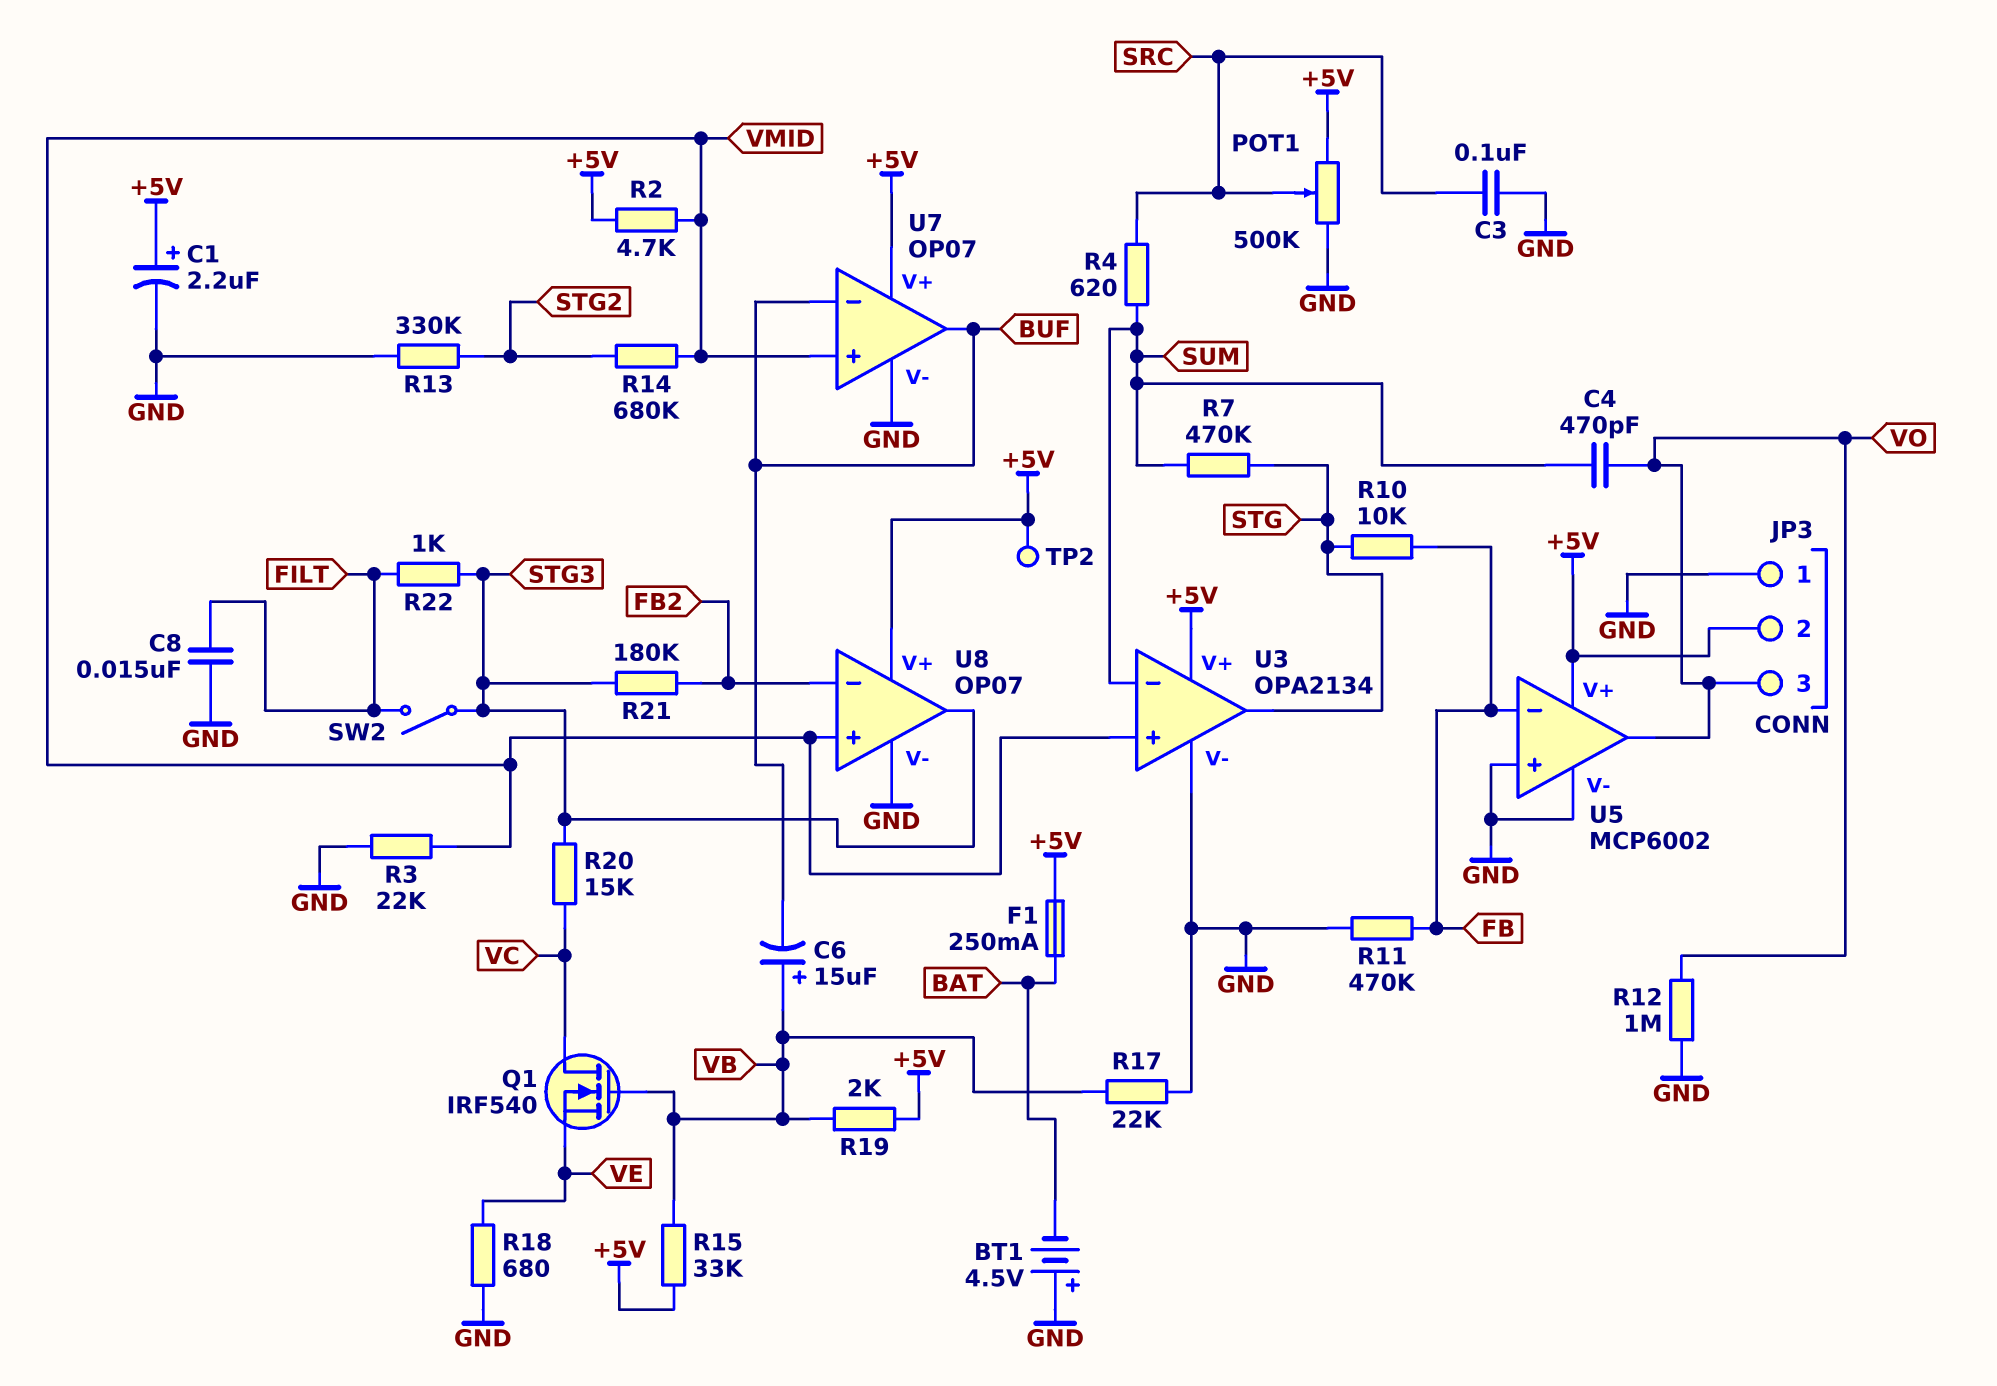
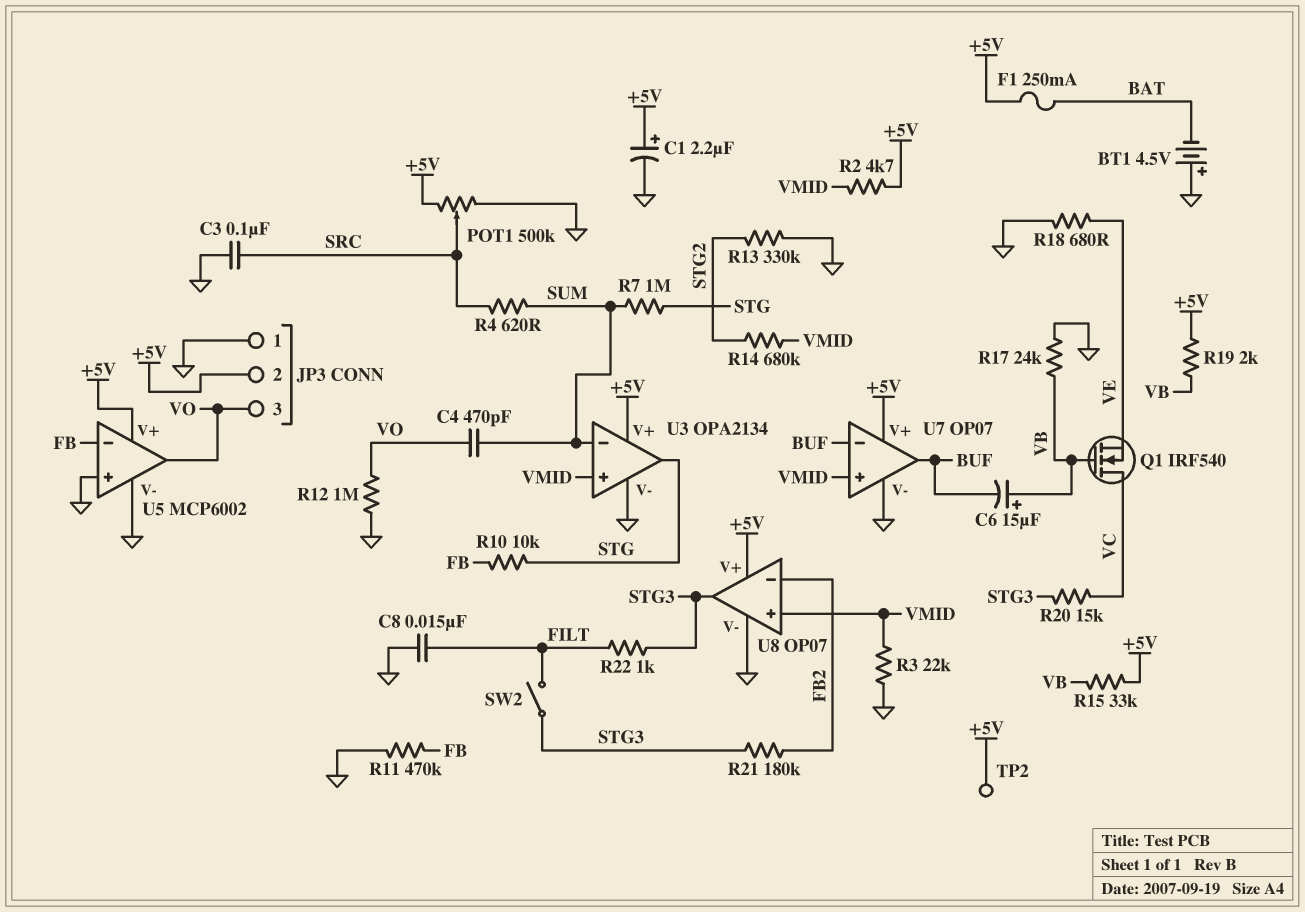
R7: 470k (STG, SUM) -> 1M (STG, SUM)
R17: 22k (GND, VB) -> 24k (GND, VB)

